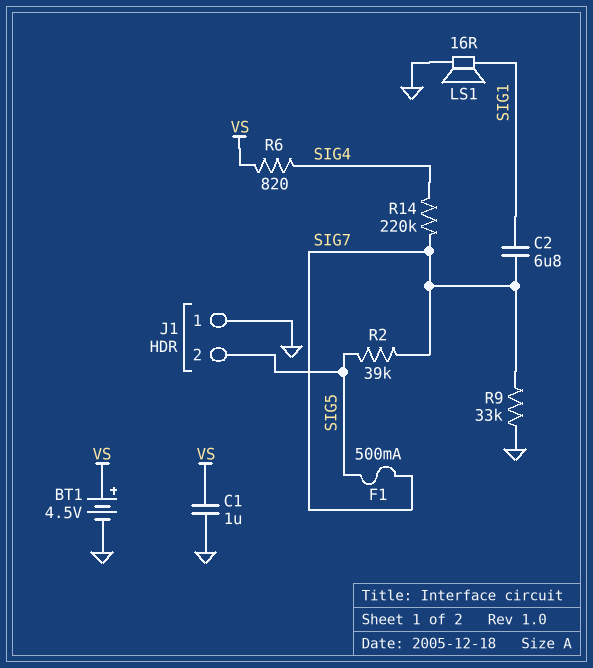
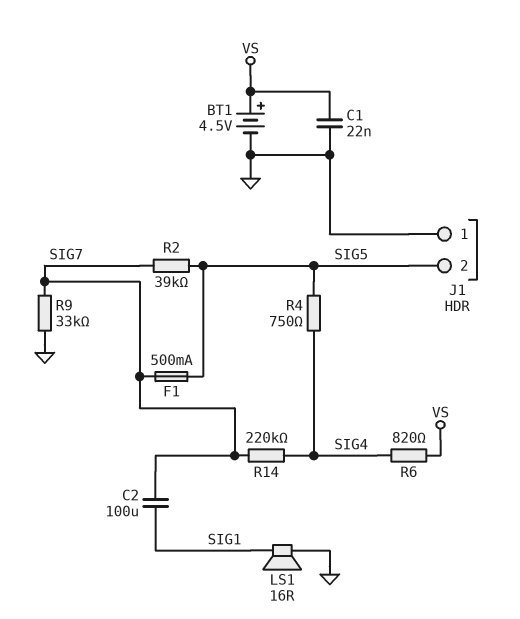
C1: 1uF (GND, VS) -> 22nF (GND, VS)
C2: 6.8uF (SIG1, SIG7) -> 100uF (SIG1, SIG7)
R4: none -> 750 (SIG4, SIG5)

